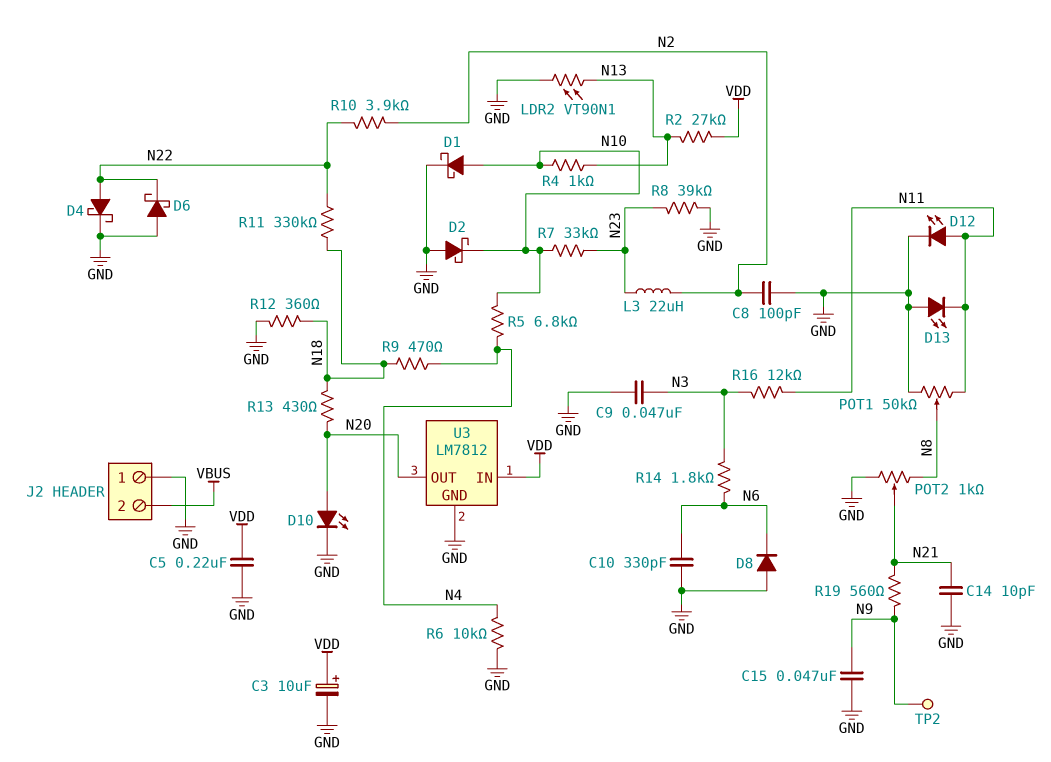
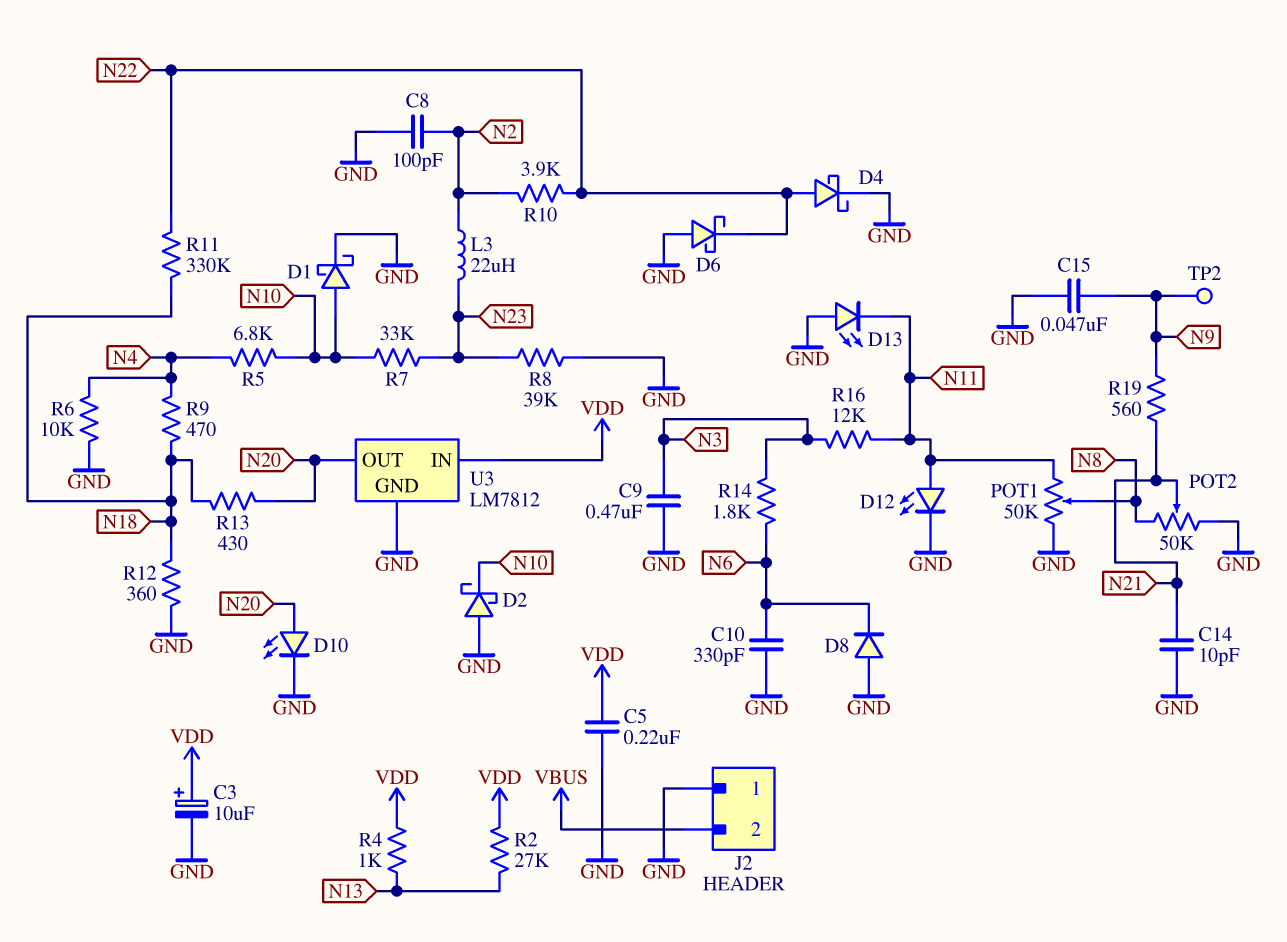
C9: 47nF (GND, N3) -> 470nF (GND, N3)
LDR2: VT90N1 (GND, N13) -> none
POT2: 1k (GND, N8, wiper N21) -> 50k (GND, N8, wiper N21)
R4: 1k (N10, N13) -> 1k (N13, VDD)

